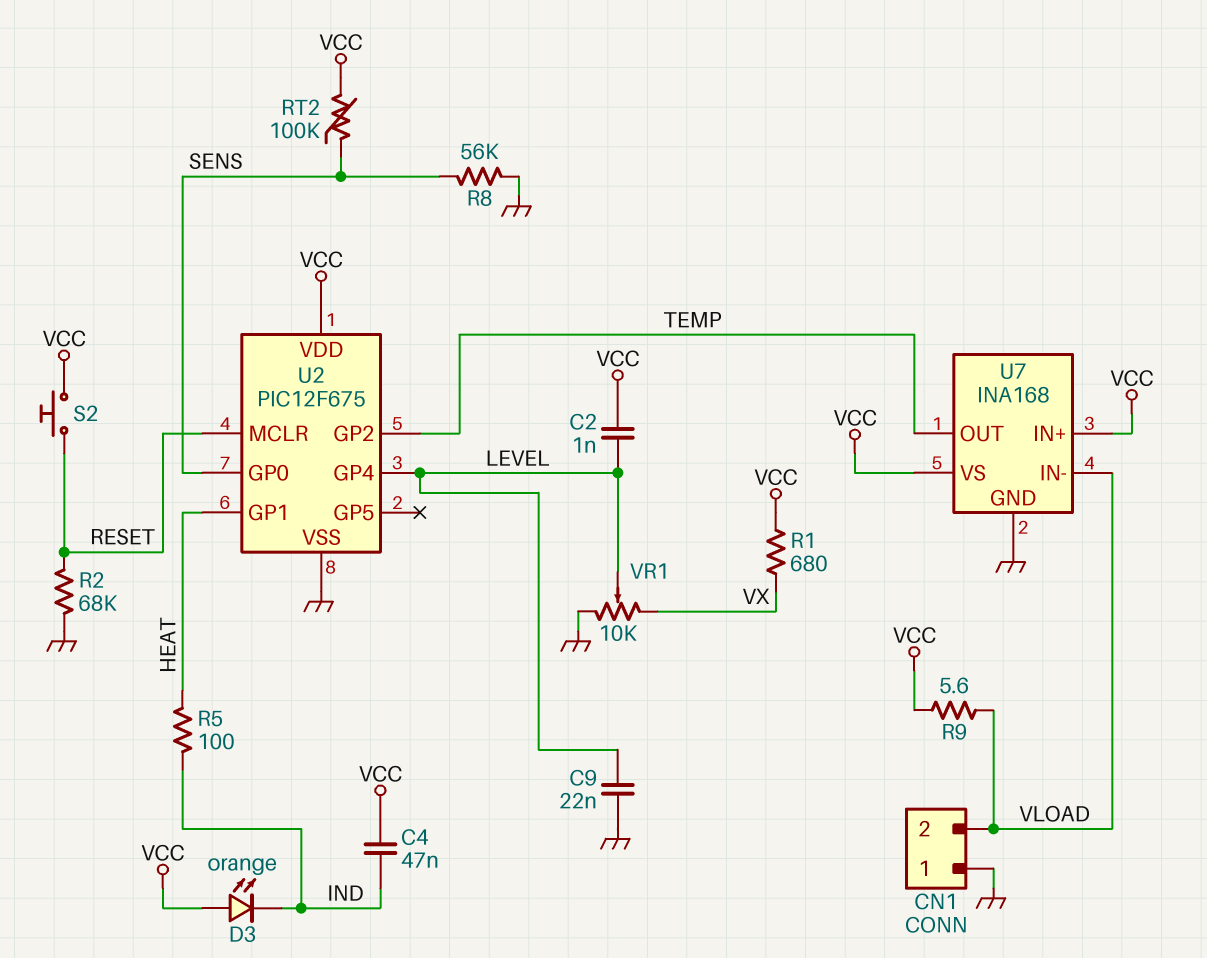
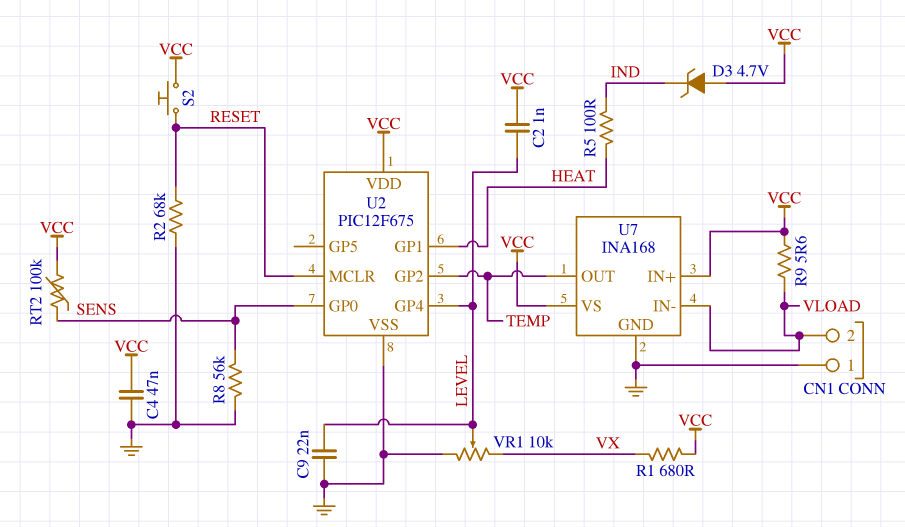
C4: 47nF (IND, VCC) -> 47nF (GND, VCC)
D3: LED orange (A VCC, K IND) -> zener 4.7V (A VCC, K IND)

